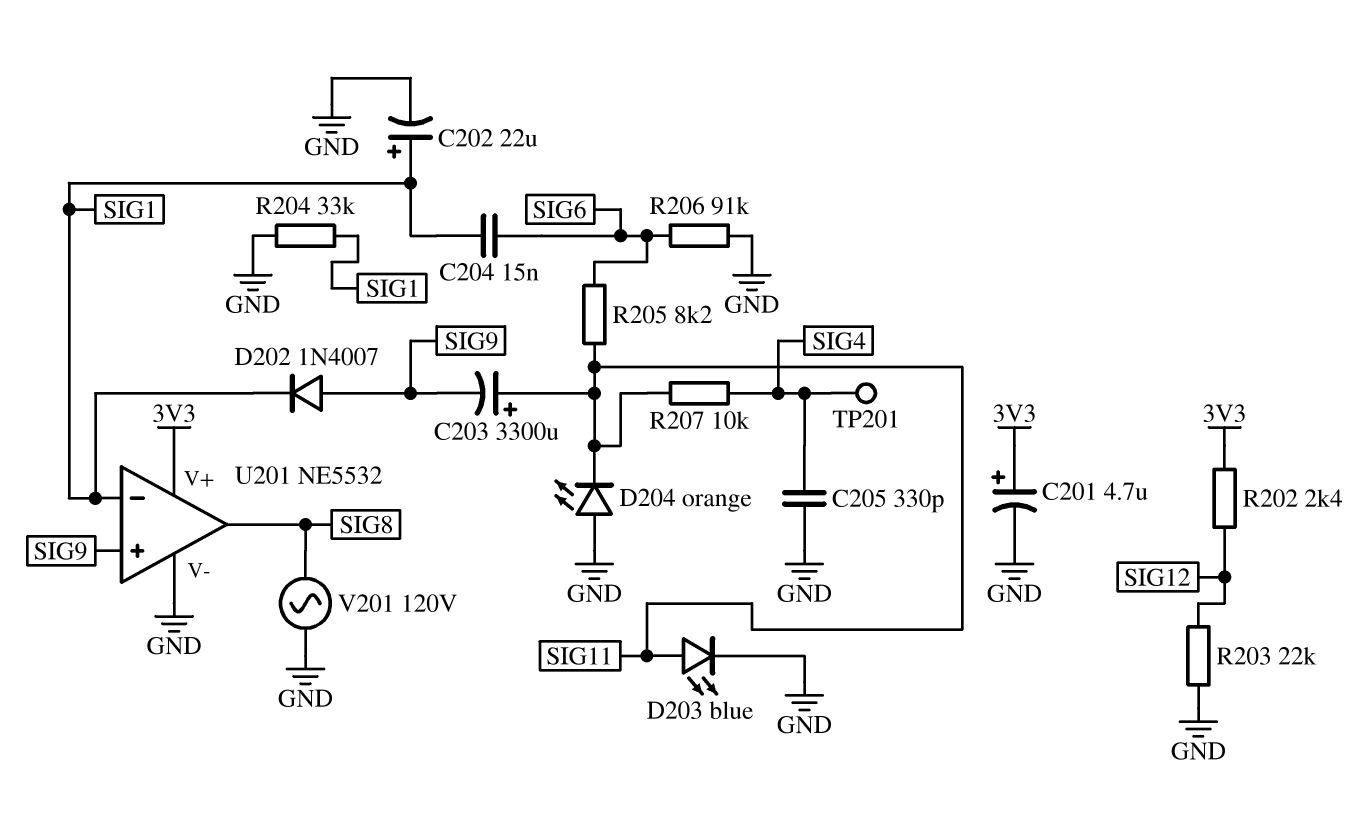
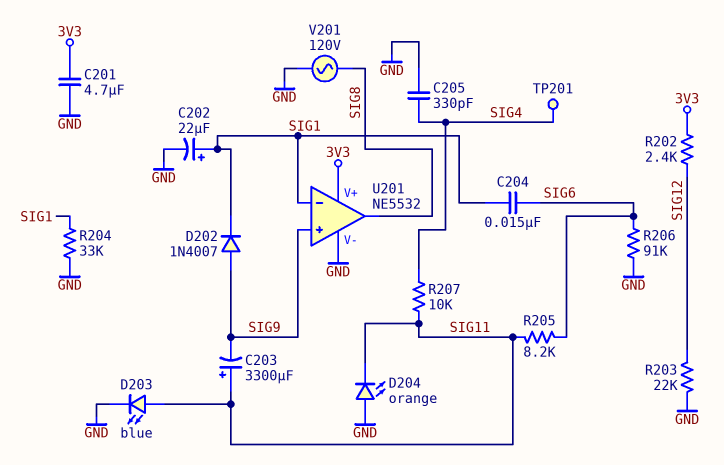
C201: 4.7uF (plus 3V3, minus GND) -> 4.7uF (3V3, GND)

